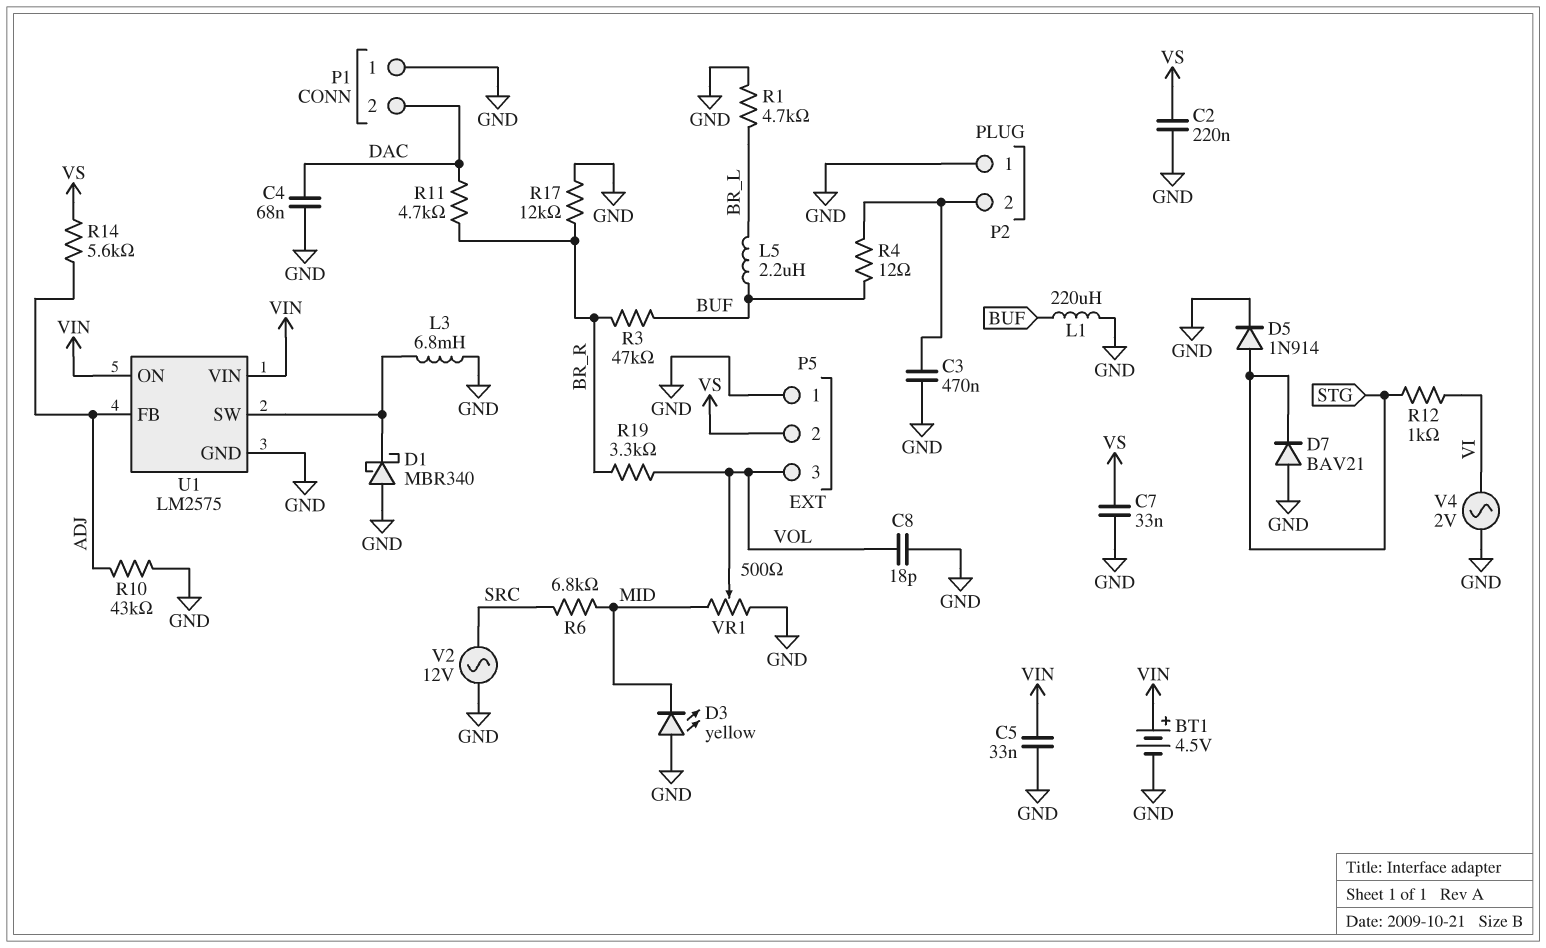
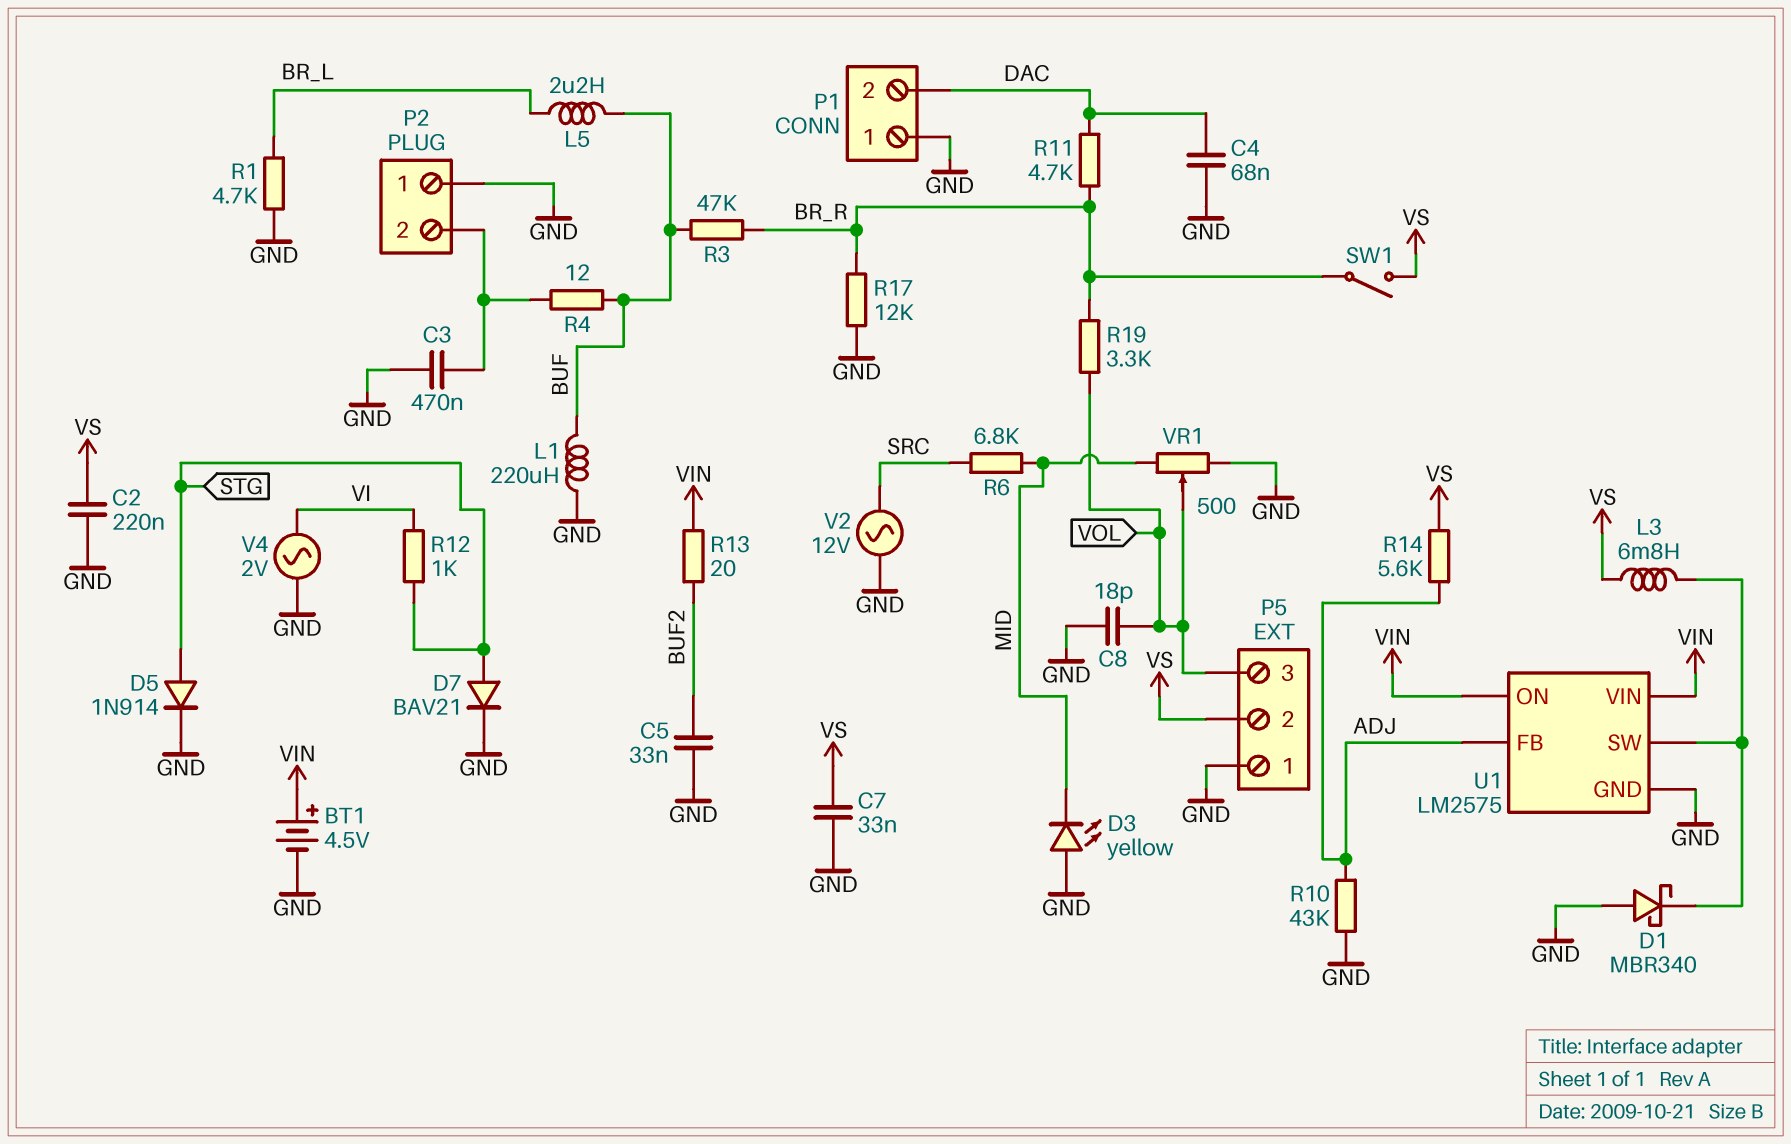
C5: 33nF (GND, VIN) -> 33nF (BUF2, GND)
D7: diode BAV21 (A GND, K STG) -> diode BAV21 (A STG, K GND)
L3: 6.8mH (GND, U1/SW) -> 6.8mH (U1/SW, VS)
R13: none -> 20 (BUF2, VIN)
SW1: none -> switch (BR_R, VS)

